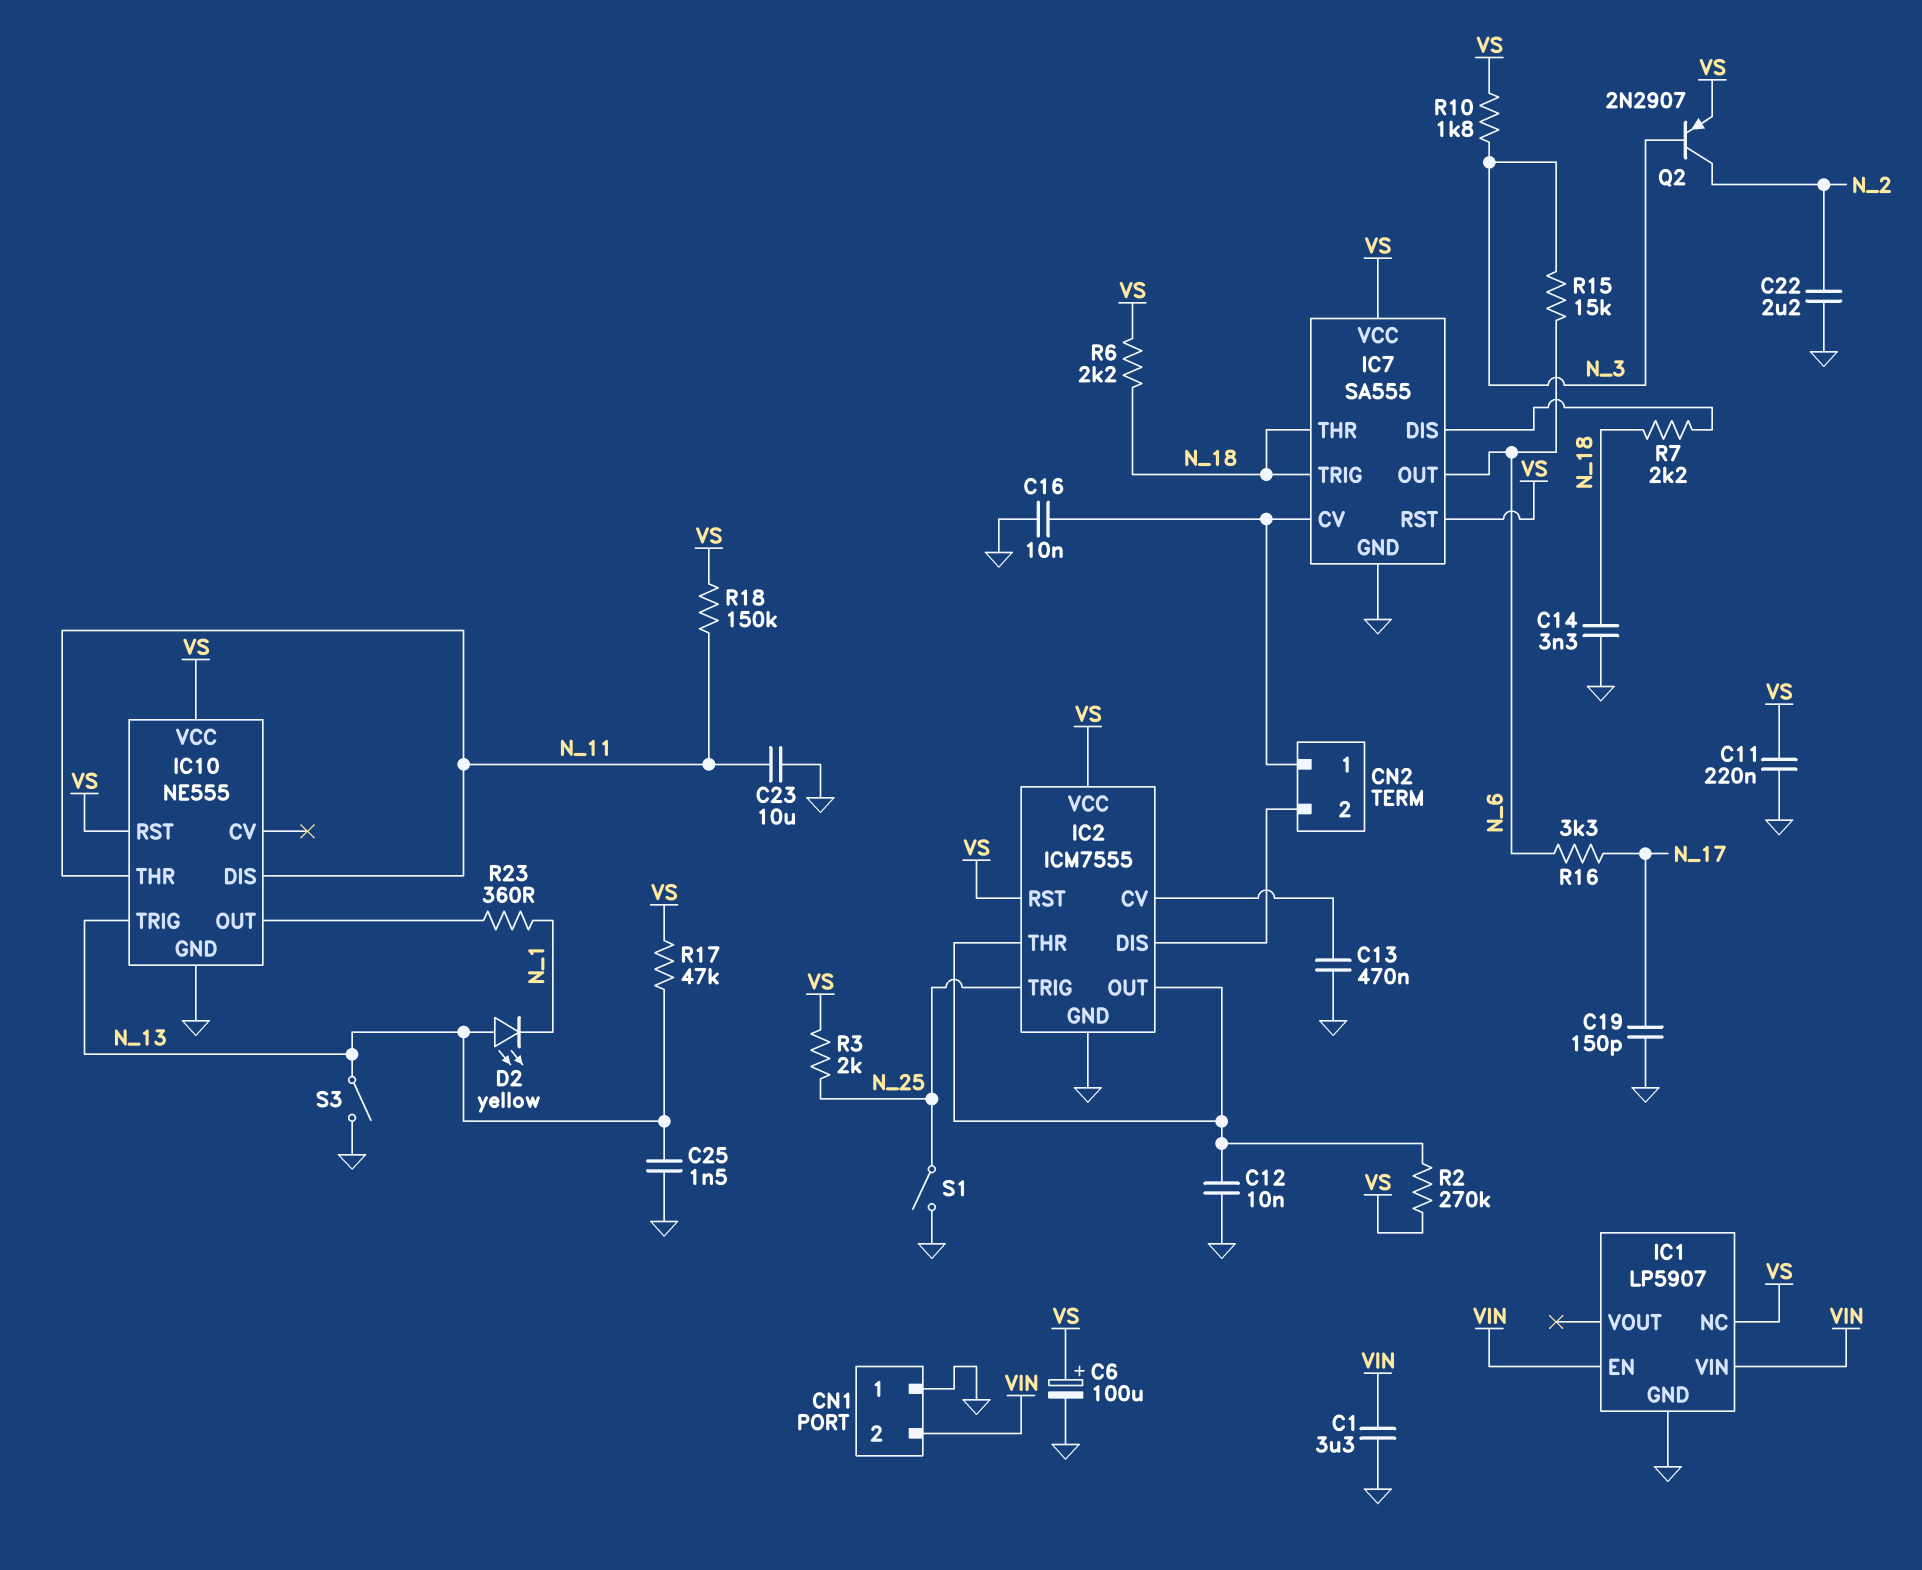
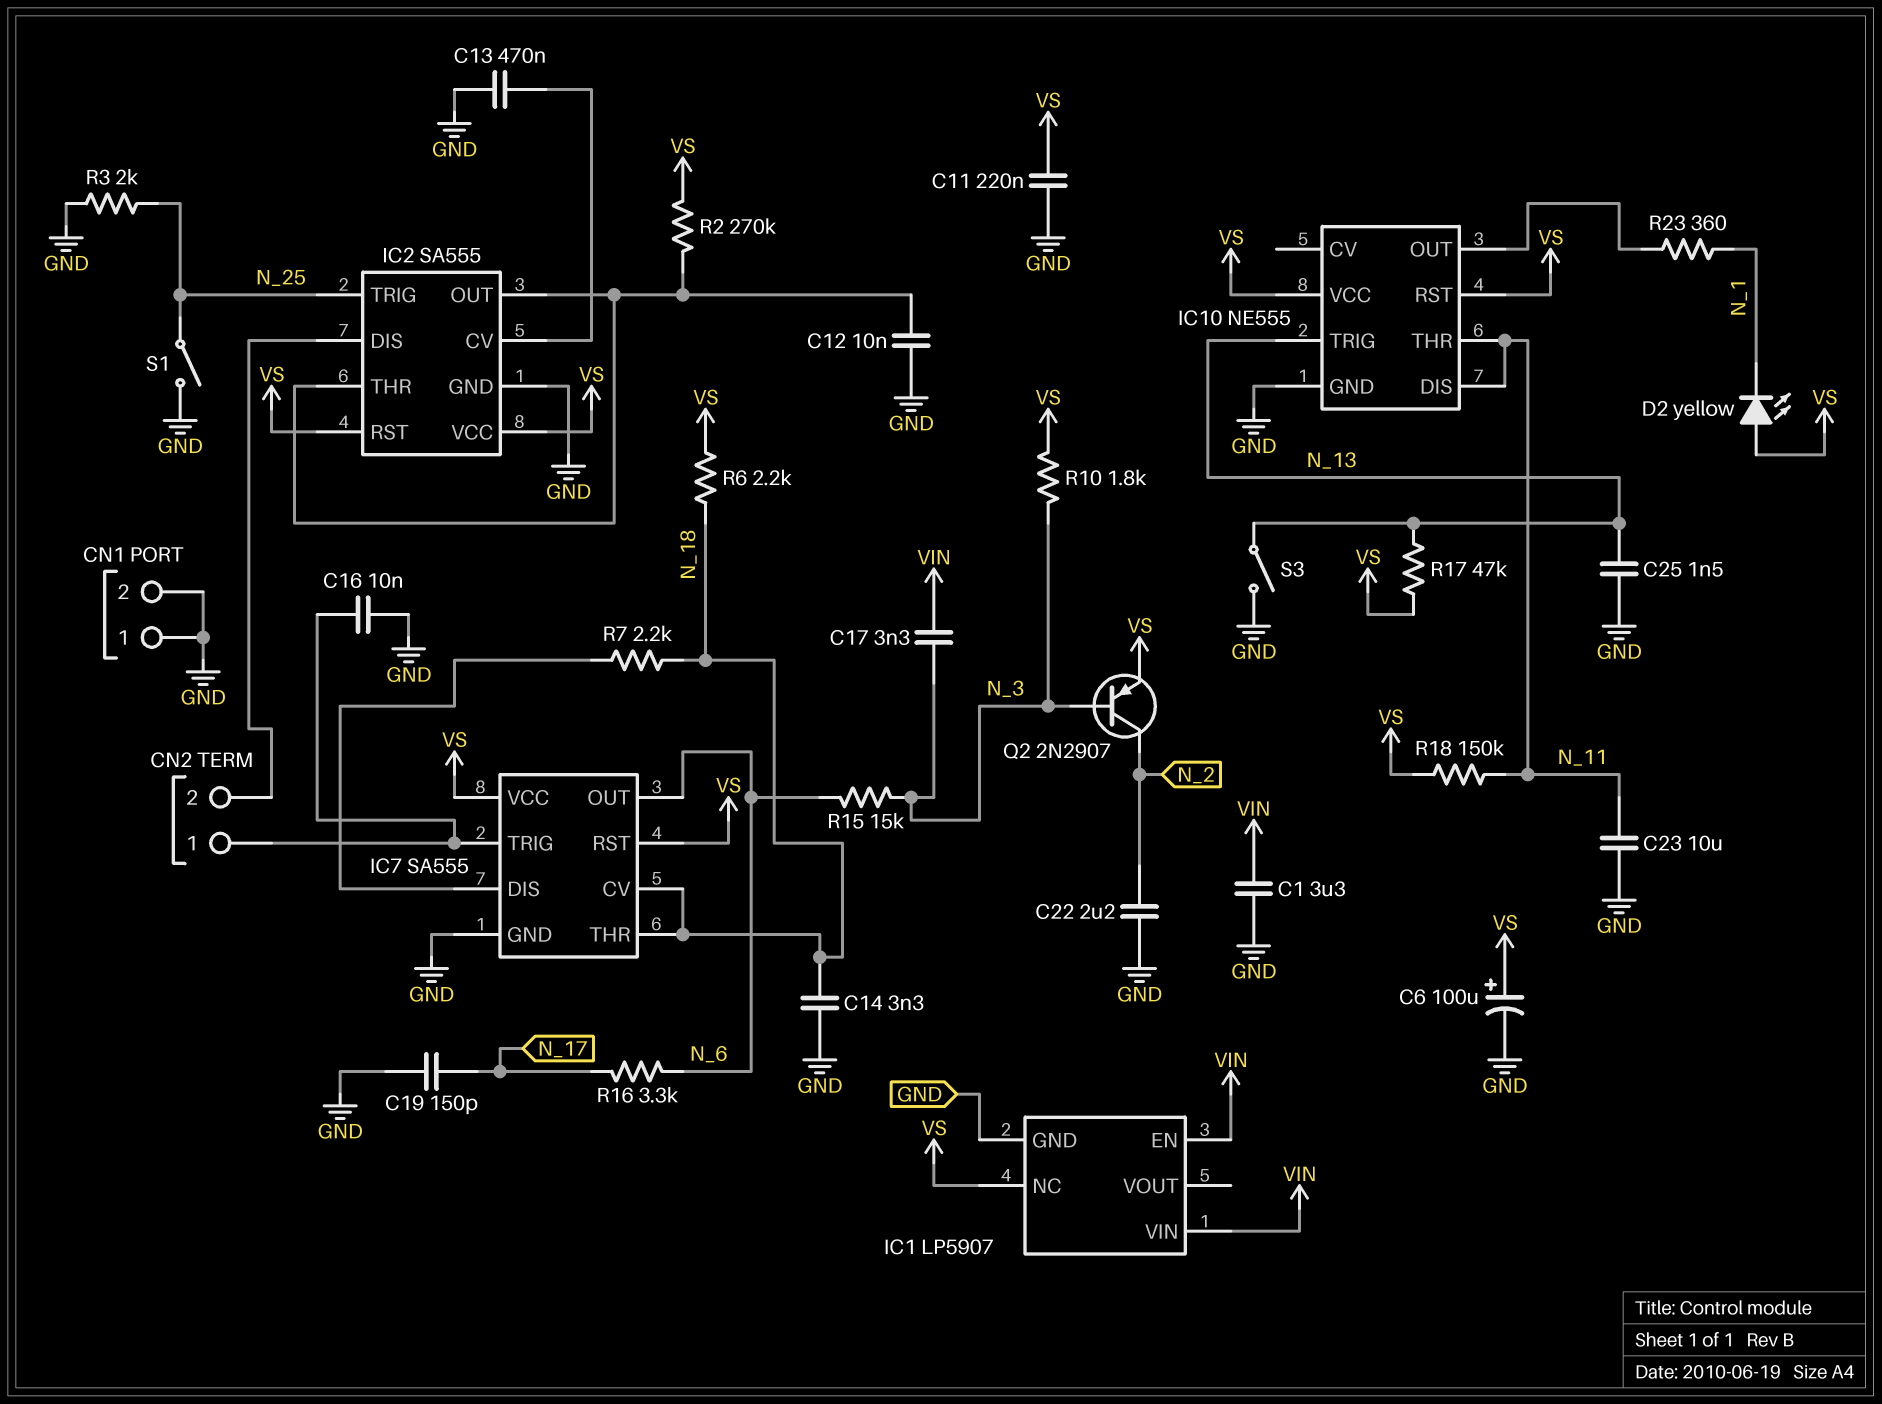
C17: none -> 3.3nF (N_3, VIN)
CN1 pin 2: VIN -> GND
D2: LED yellow (A N_13, K N_1) -> LED yellow (A VS, K N_1)
IC2: ICM7555 -> SA555
IC7 pin CV: CN2/1 -> N_18
IC7 pin TRIG: N_18 -> CN2/1
R3: 2k (N_25, VS) -> 2k (GND, N_25)

